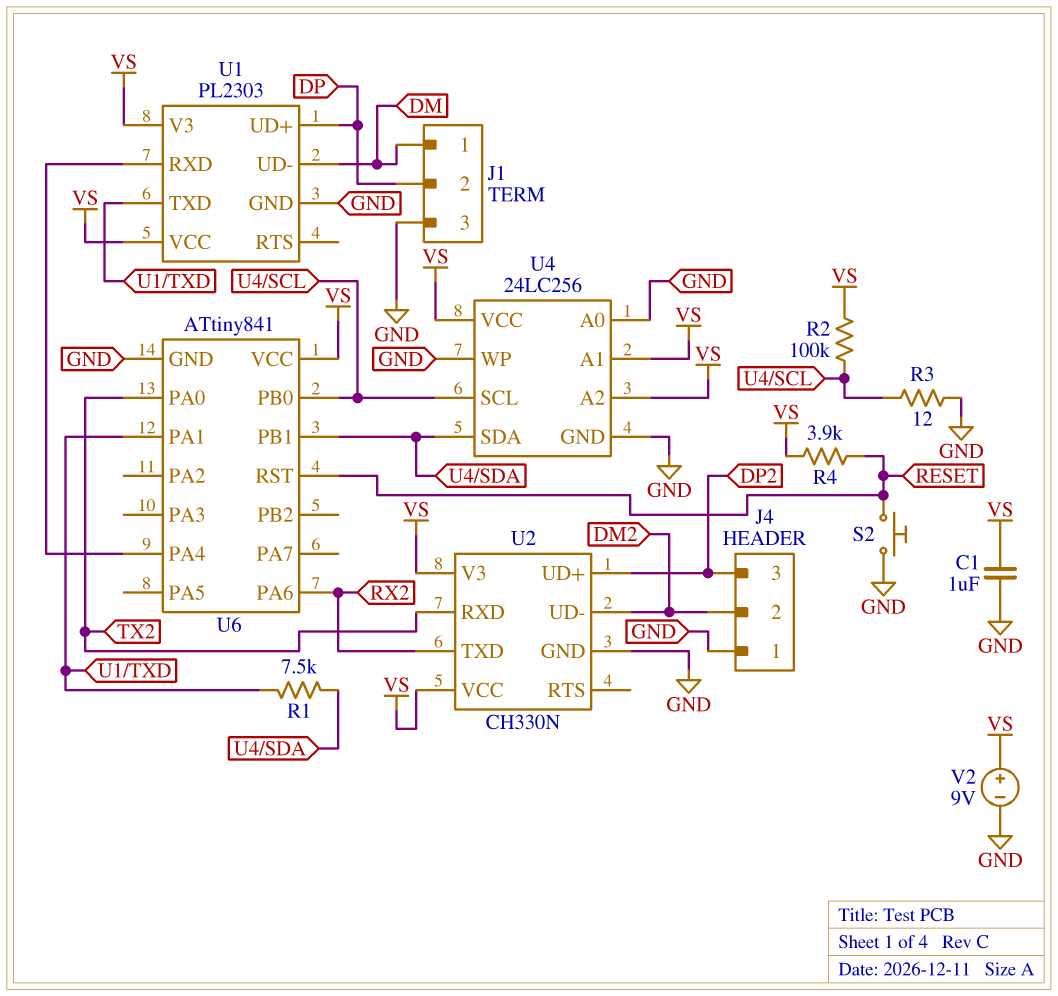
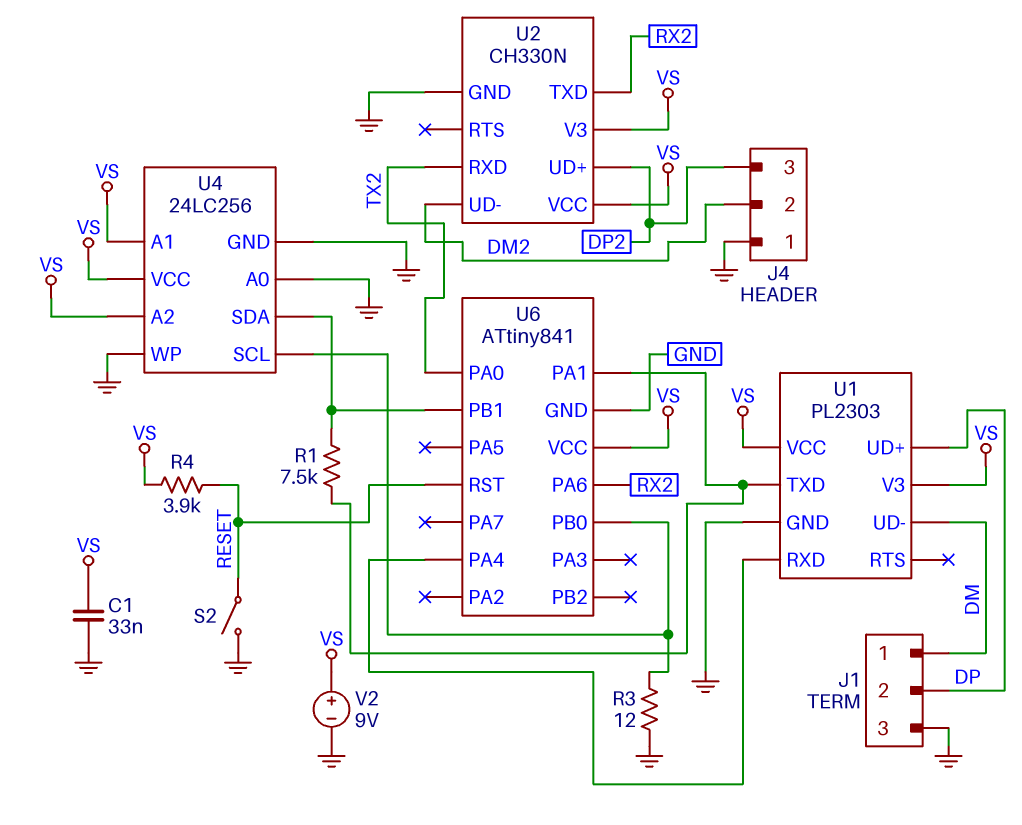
C1: 1uF (GND, VS) -> 33nF (GND, VS)
R2: 100k (U4/SCL, VS) -> none
S2: button (GND, RESET) -> switch (GND, RESET)

